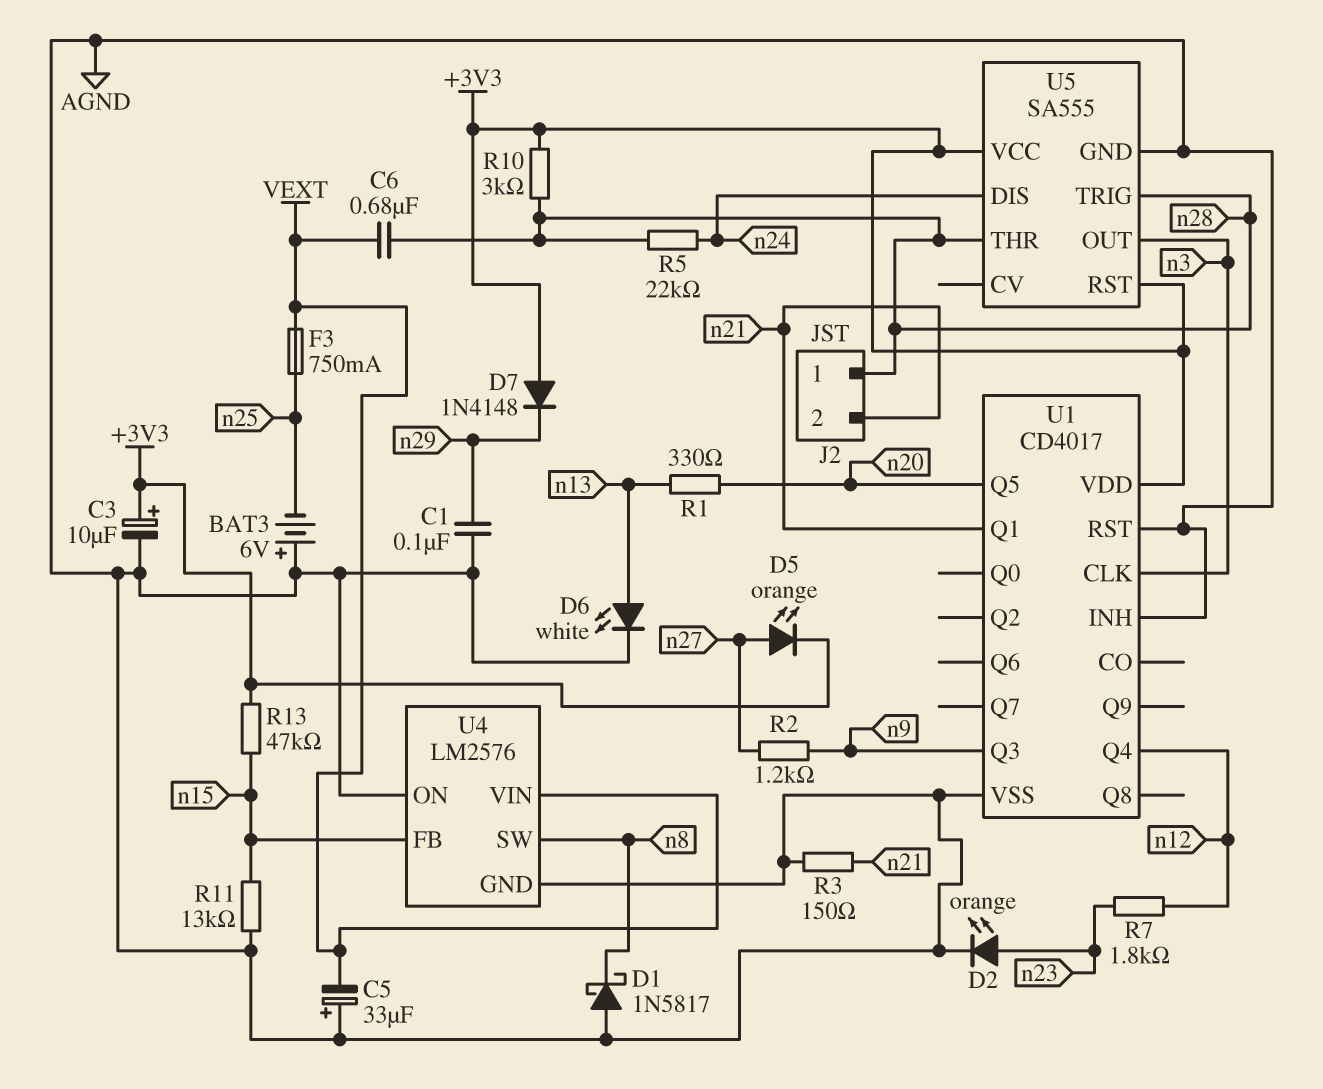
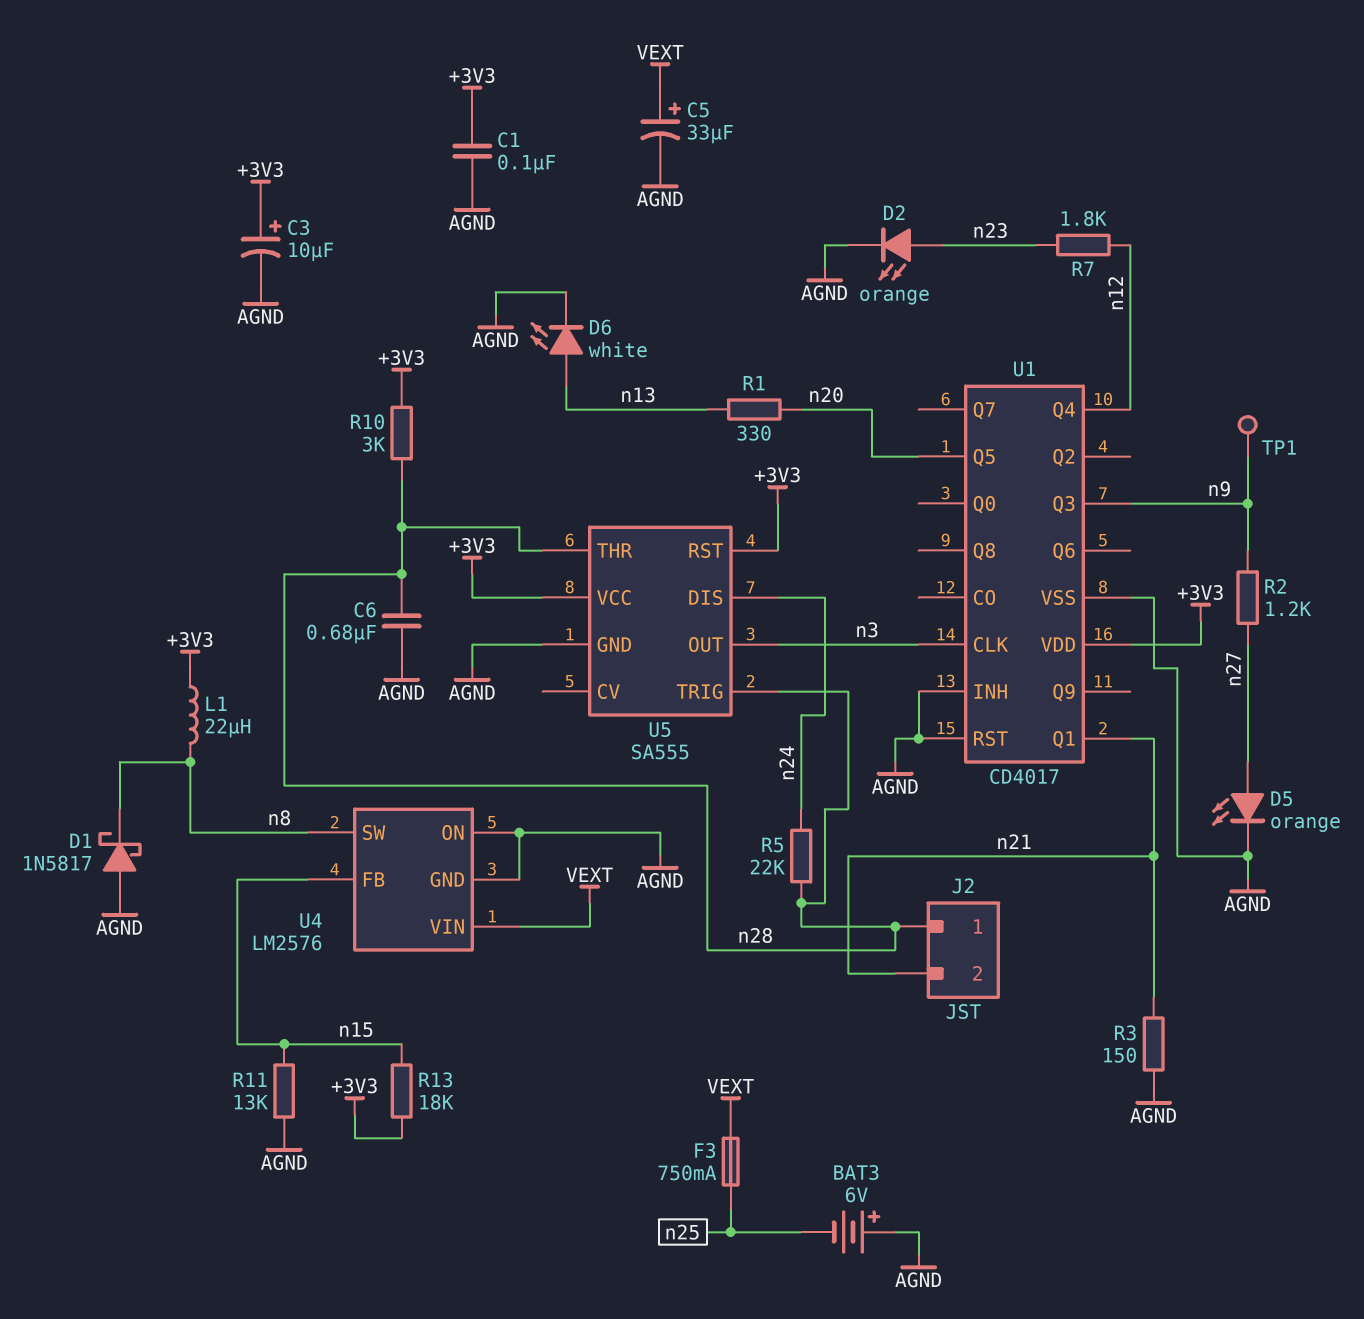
C1: 100nF (AGND, n29) -> 100nF (+3V3, AGND)
C5: 33uF (plus AGND, minus VEXT) -> 33uF (plus VEXT, minus AGND)
C6: 680nF (VEXT, n28) -> 680nF (AGND, n28)
D5: LED orange (A n27, K +3V3) -> LED orange (A n27, K AGND)
D7: diode 1N4148 (A +3V3, K n29) -> none
L1: none -> 22uH (+3V3, n8)
R13: 47k (+3V3, n15) -> 18k (+3V3, n15)
TP1: none -> test point (n9)

